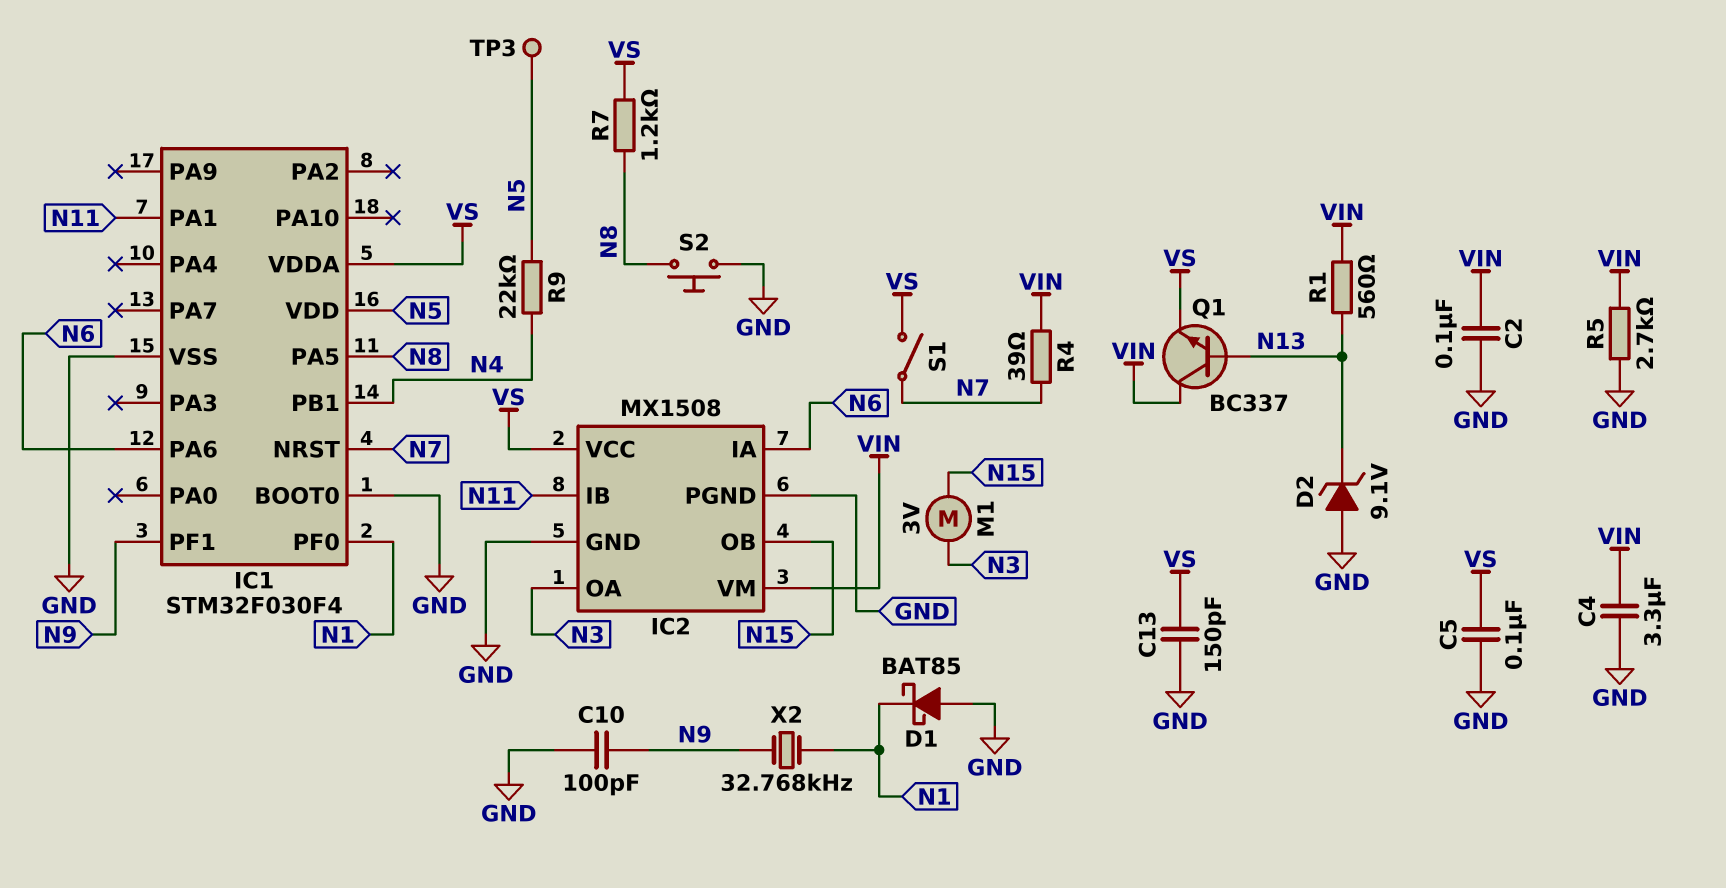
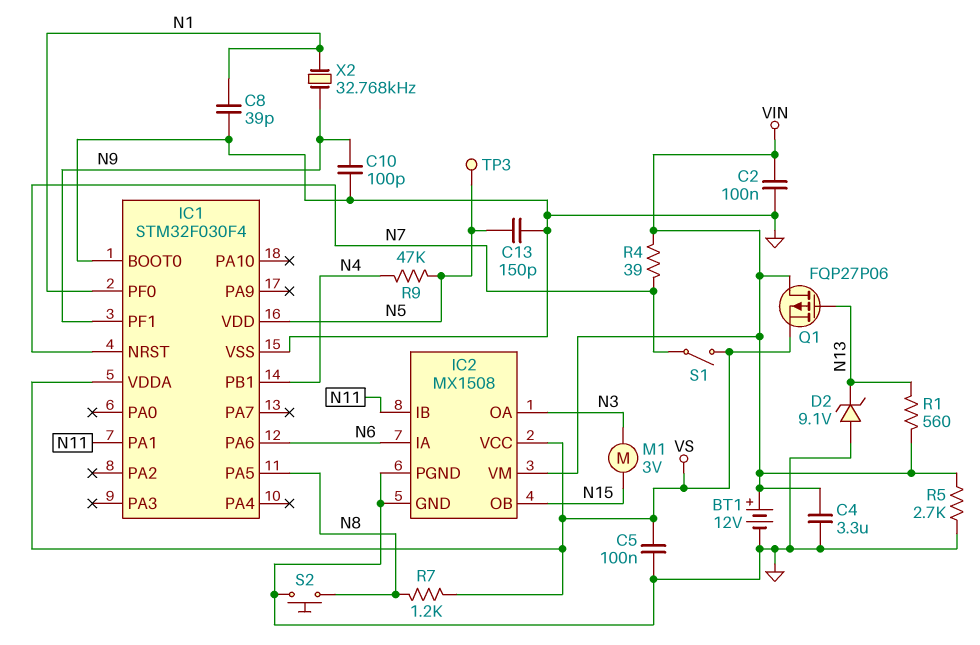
BT1: none -> 12V (plus VIN, minus GND)
C8: none -> 39pF (GND, N1)
C13: 150pF (GND, VS) -> 150pF (GND, N5)
D1: schottky BAT85 (A GND, K N1) -> none
Q1: NPN BC337 (B N13, C VIN, E VS) -> PMOS FQP27P06 (G N13, D VIN, S VS)
R9: 22k (N4, N5) -> 47k (N4, N5)

